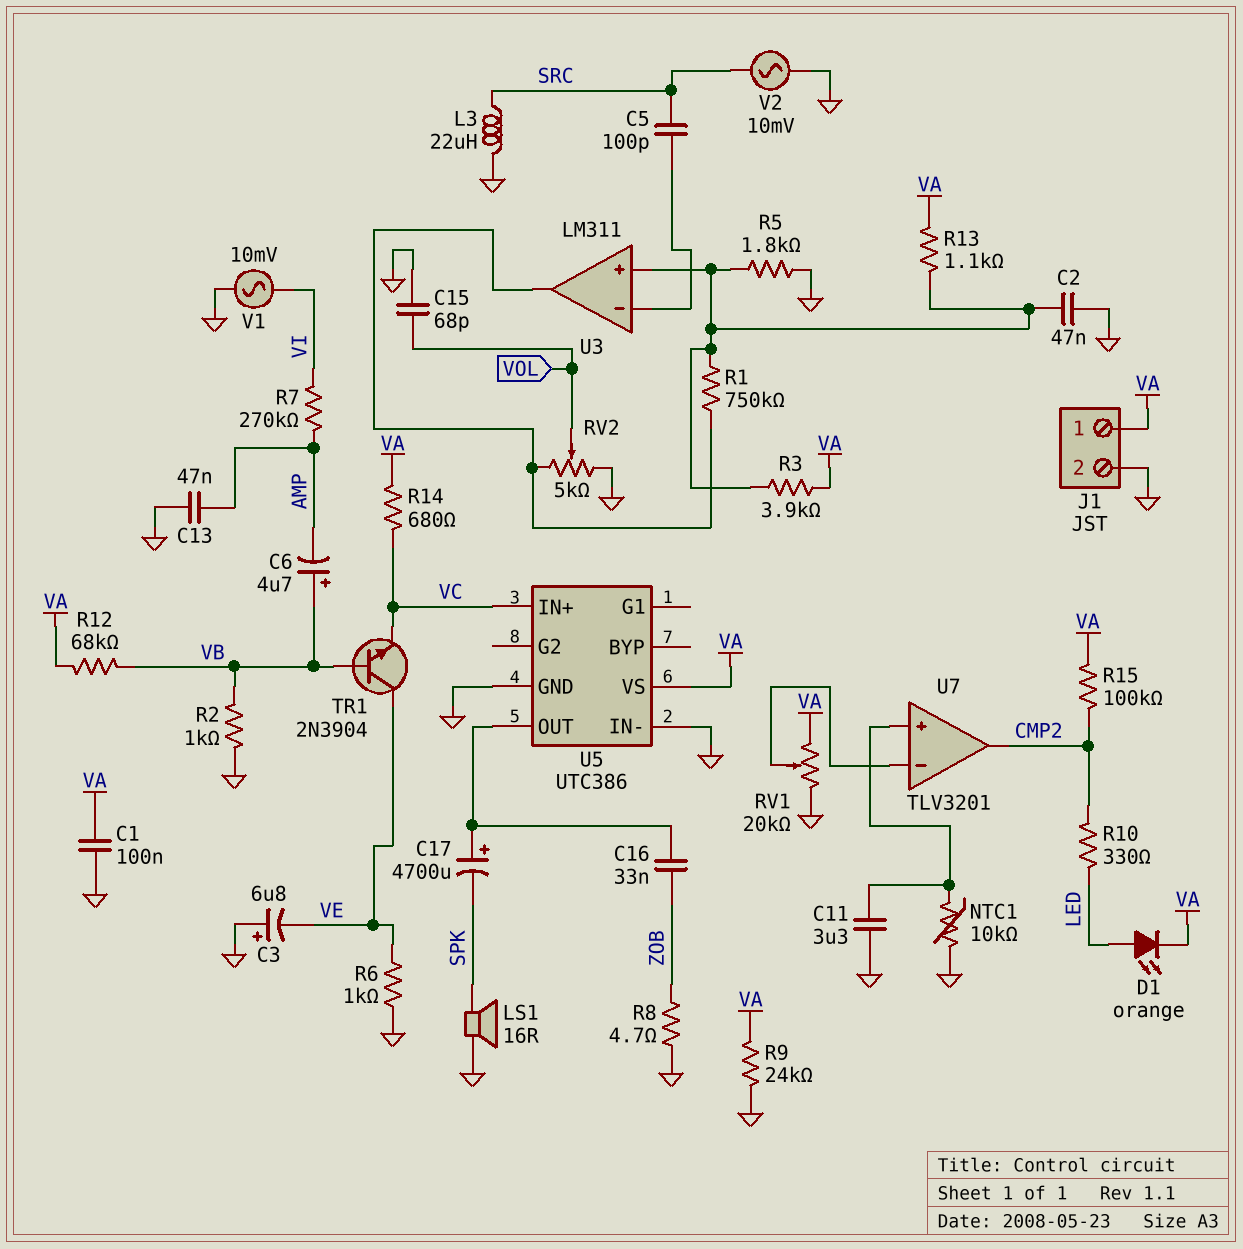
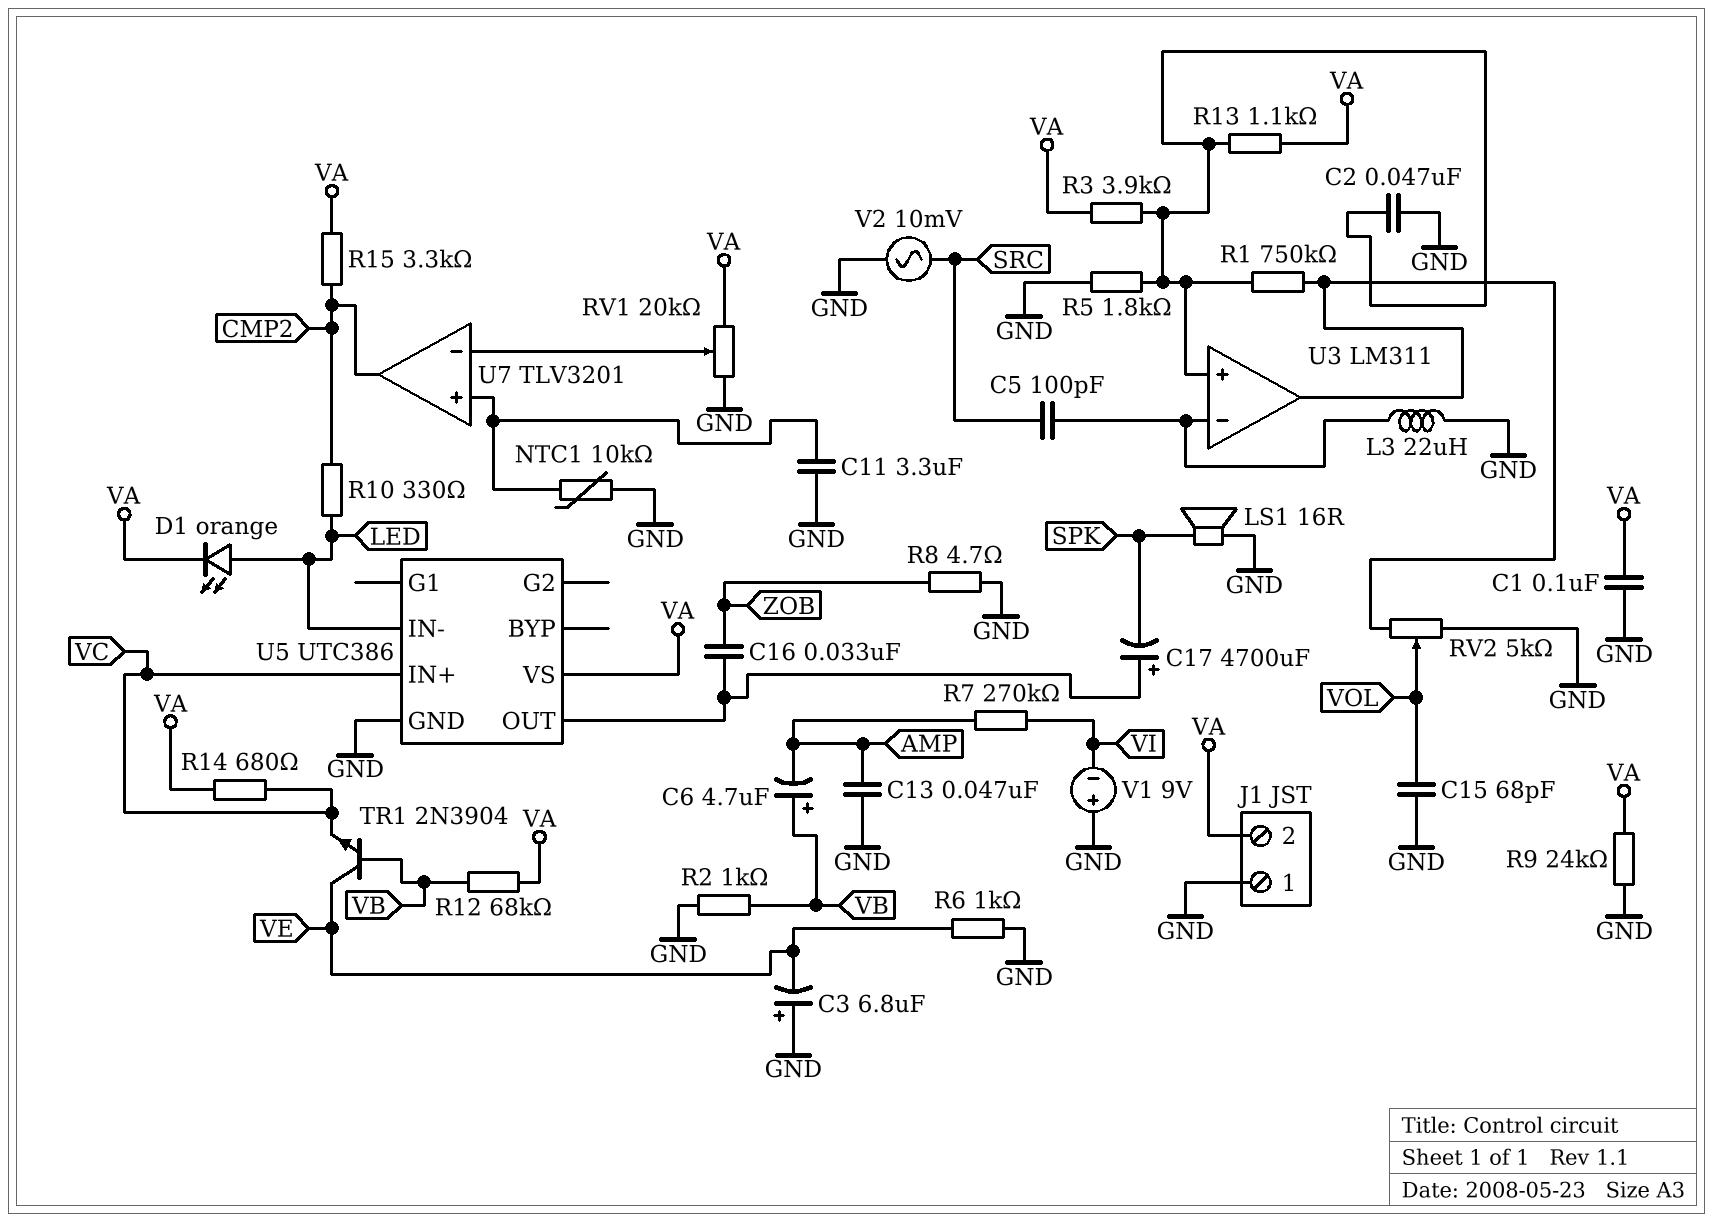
J1 pin 1: VA -> GND
J1 pin 2: GND -> VA
L3: 22uH (GND, SRC) -> 22uH (GND, U3/in-)
R15: 100k (CMP2, VA) -> 3.3k (CMP2, VA)
U5 pin IN-: GND -> LED
V1: AC 10mV (GND, VI) -> 9V (plus GND, minus VI)

